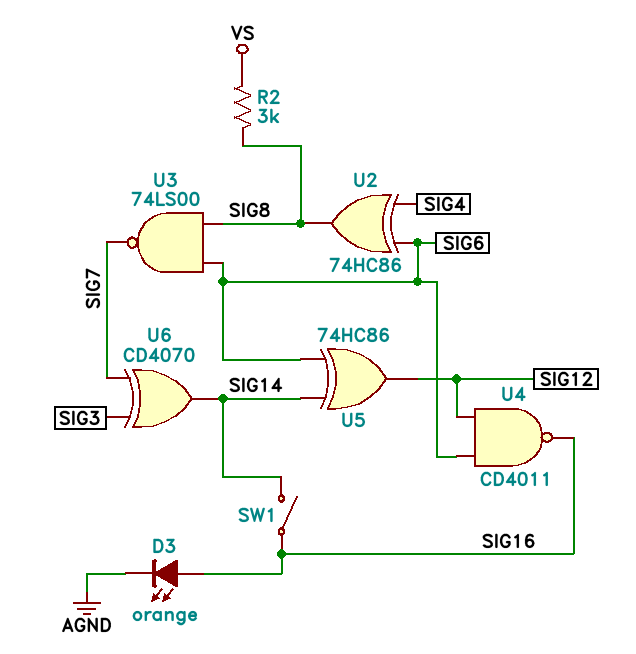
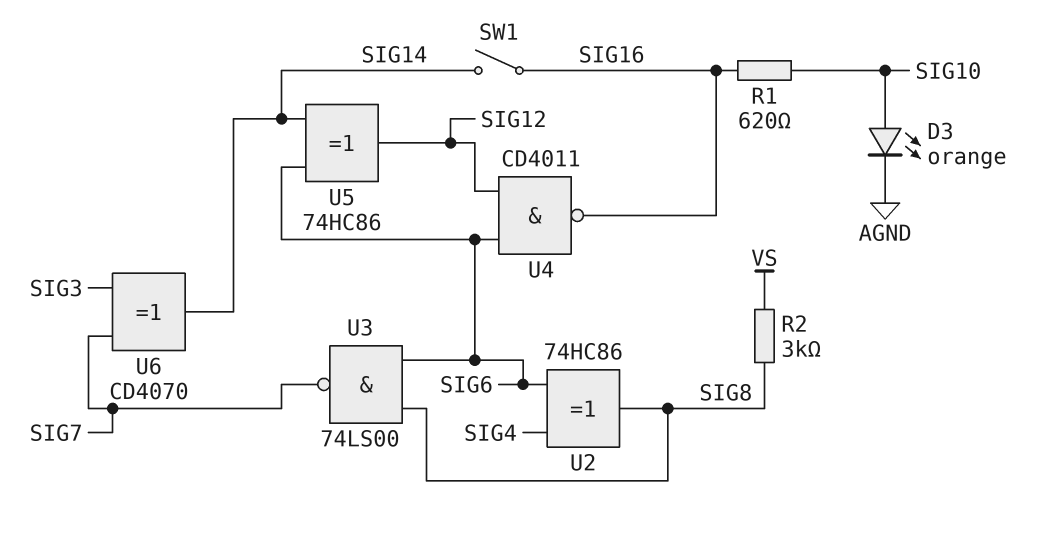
D3: LED orange (A SIG16, K AGND) -> LED orange (A SIG10, K AGND)
R1: none -> 620 (SIG10, SIG16)

